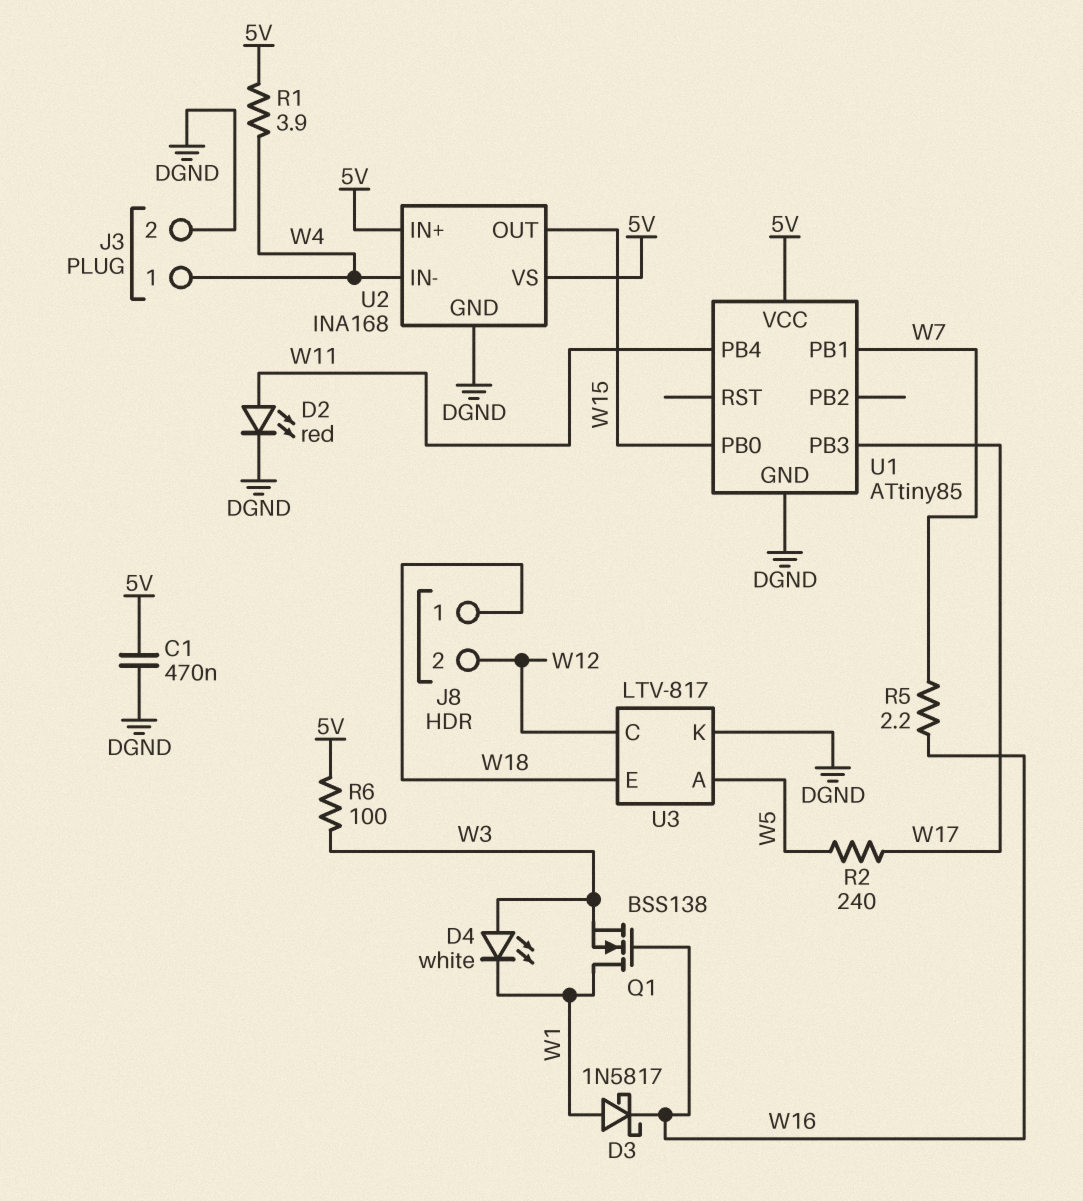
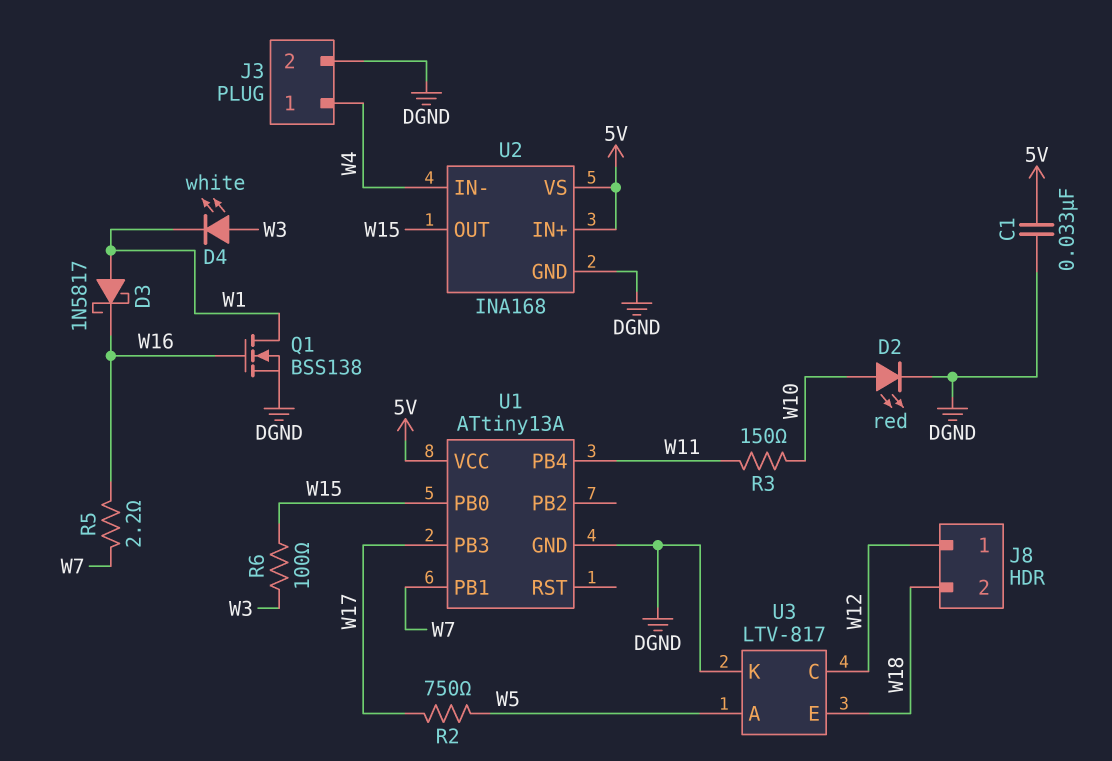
C1: 470nF (5V, DGND) -> 33nF (5V, DGND)
D2: LED red (A W11, K DGND) -> LED red (A W10, K DGND)
J8 pin 1: W18 -> W12
J8 pin 2: W12 -> W18
Q1: NMOS BSS138 (G W16, D W1, S W3) -> NMOS BSS138 (G W16, D W1, S DGND)
R1: 3.9 (5V, W4) -> none
R2: 240 (W5, W17) -> 750 (W5, W17)
R3: none -> 150 (W10, W11)
R6: 100 (5V, W3) -> 100 (W3, W15)
U1: ATtiny85 -> ATtiny13A

